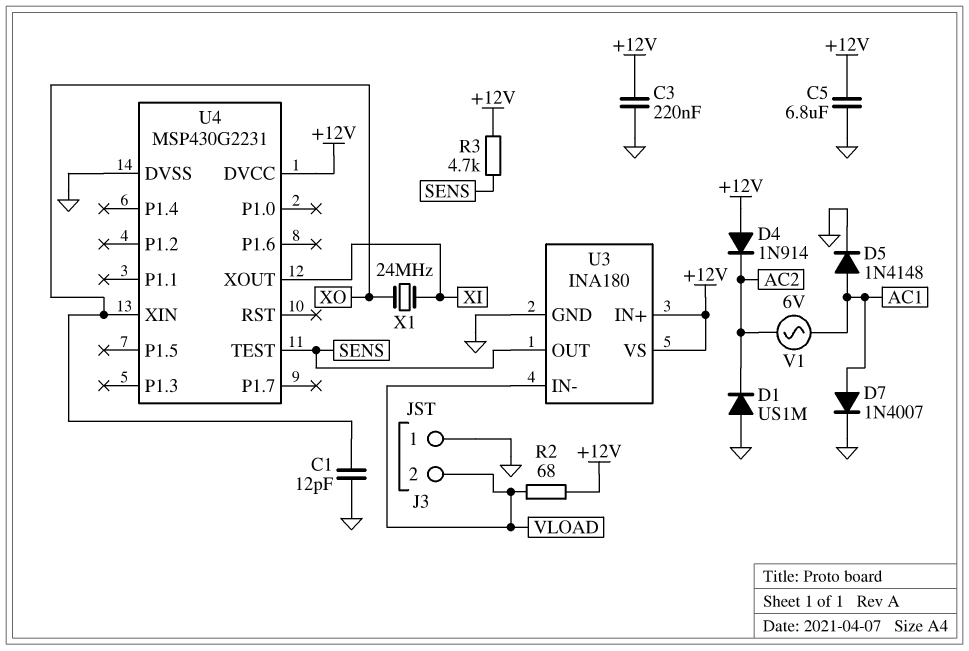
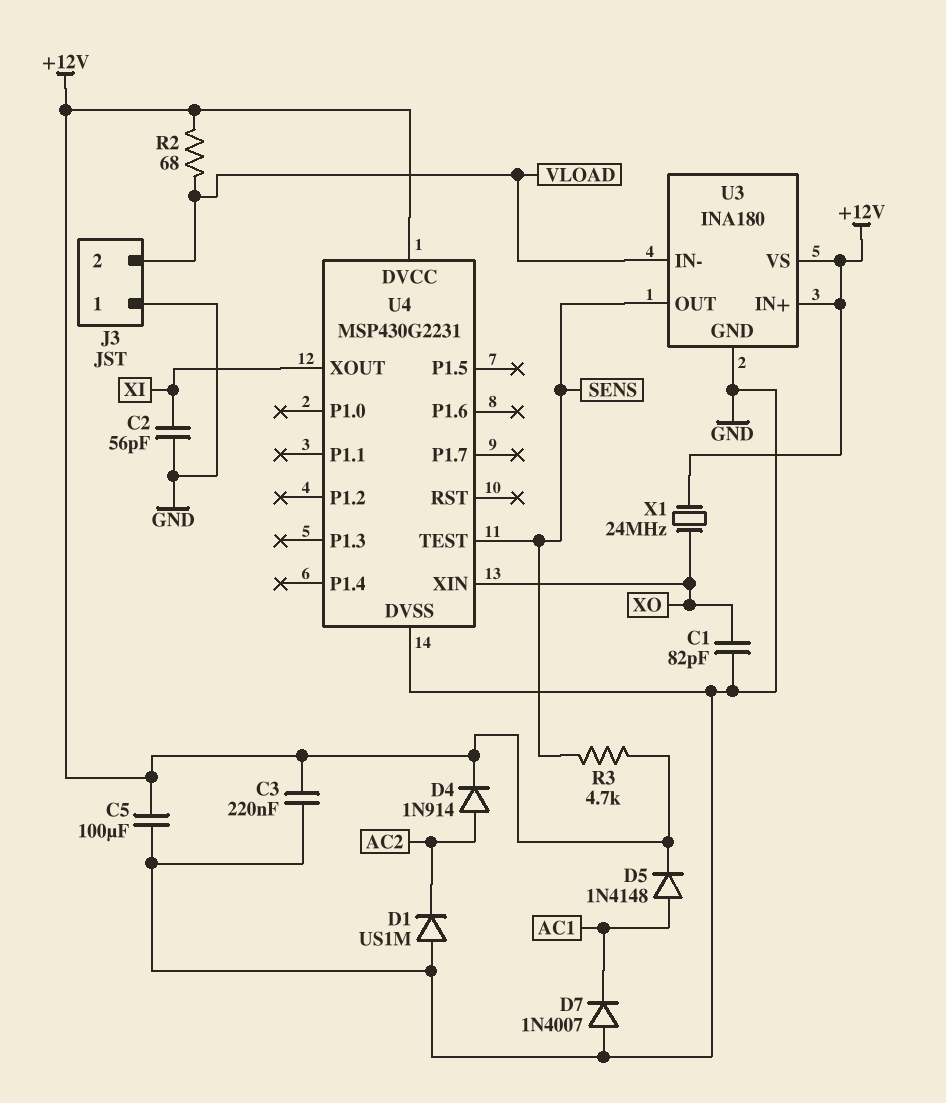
C1: 12pF (GND, XO) -> 82pF (GND, XO)
C2: none -> 56pF (GND, XI)
C5: 6.8uF (+12V, GND) -> 100uF (+12V, GND)
D4: diode 1N914 (A +12V, K AC2) -> diode 1N914 (A AC2, K +12V)
D5: diode 1N4148 (A AC1, K GND) -> diode 1N4148 (A AC1, K +12V)
D7: diode 1N4007 (A AC1, K GND) -> diode 1N4007 (A GND, K AC1)
V1: AC 6V (AC1, AC2) -> none
X1: 24MHz (XI, XO) -> 24MHz (+12V, XO)

